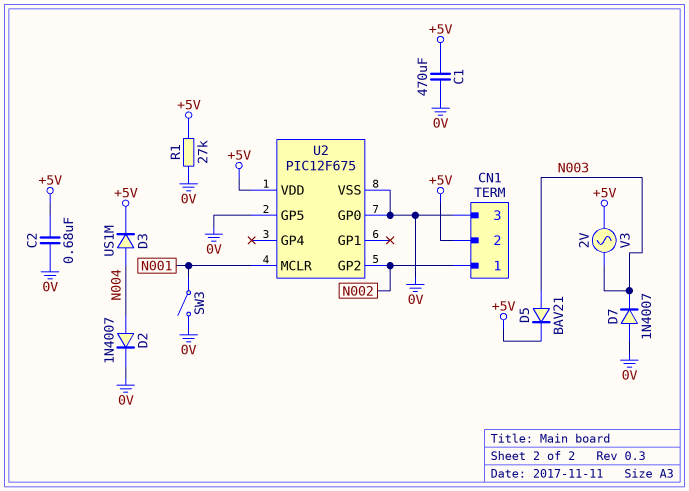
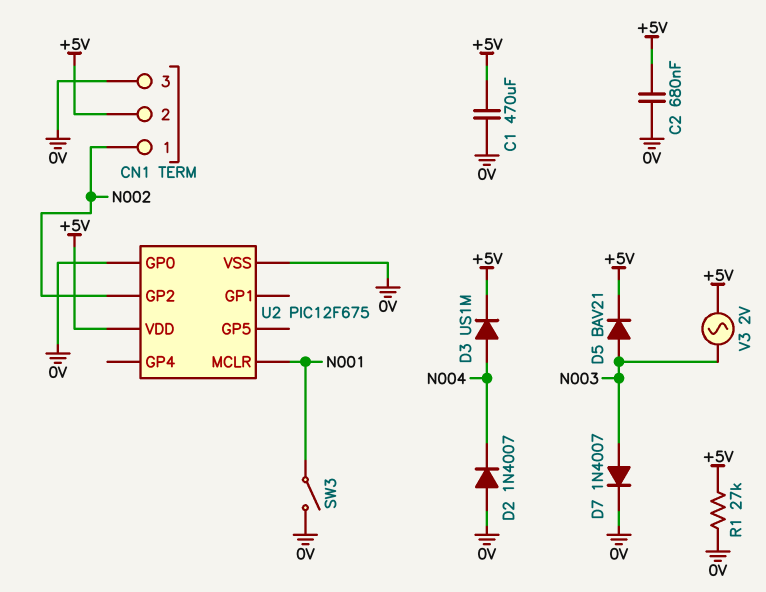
D2: diode 1N4007 (A N004, K 0V) -> diode 1N4007 (A 0V, K N004)
D7: diode 1N4007 (A 0V, K N003) -> diode 1N4007 (A N003, K 0V)
U2 pin GP5: 0V -> none

